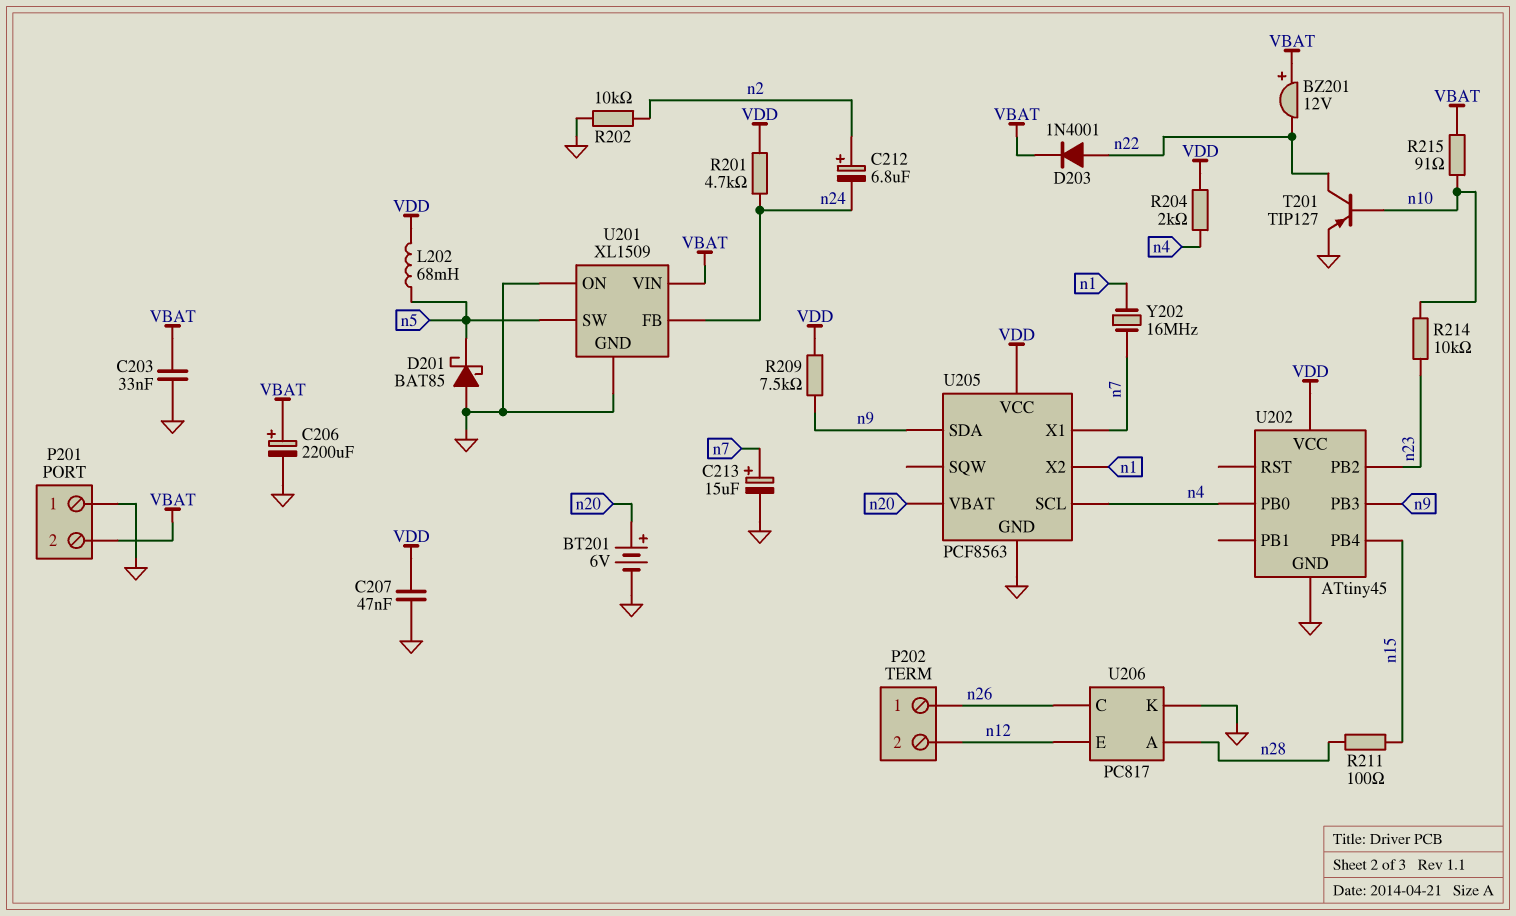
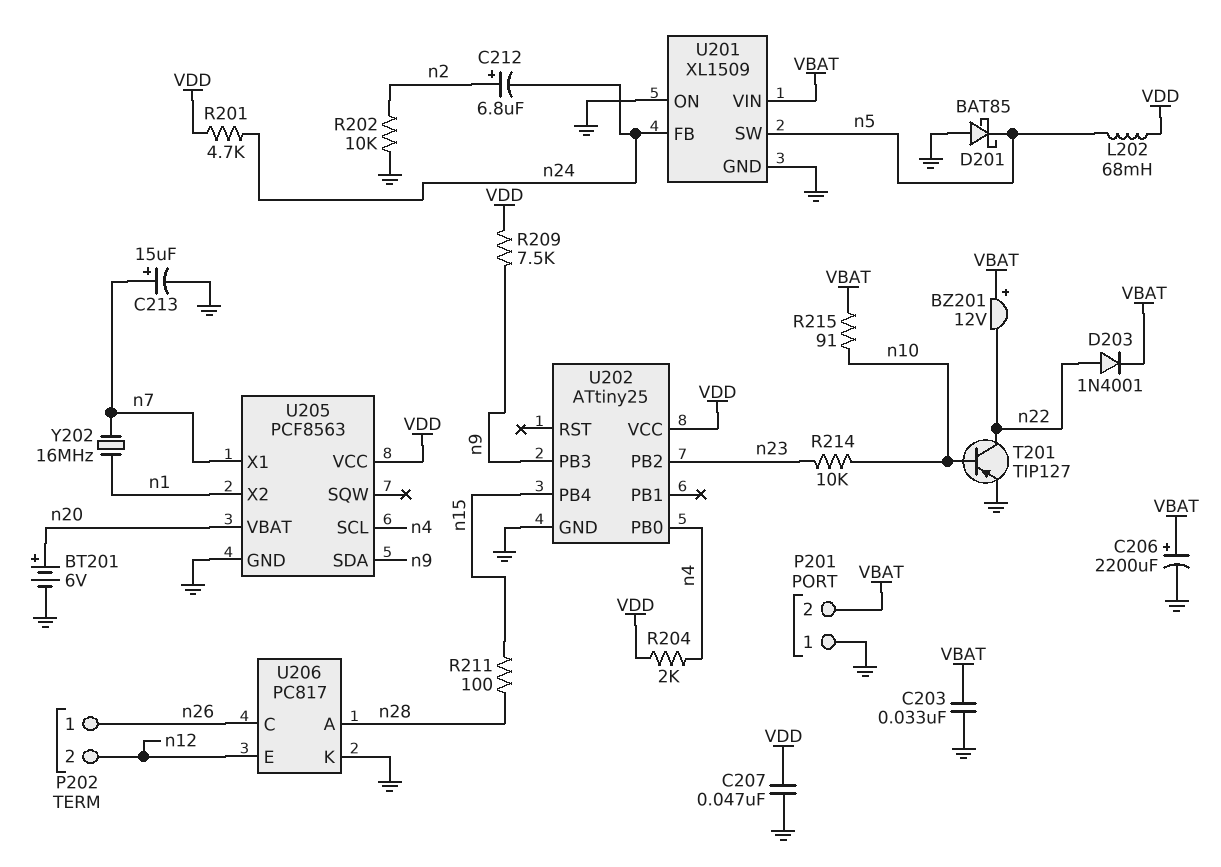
U202: ATtiny45 -> ATtiny25

